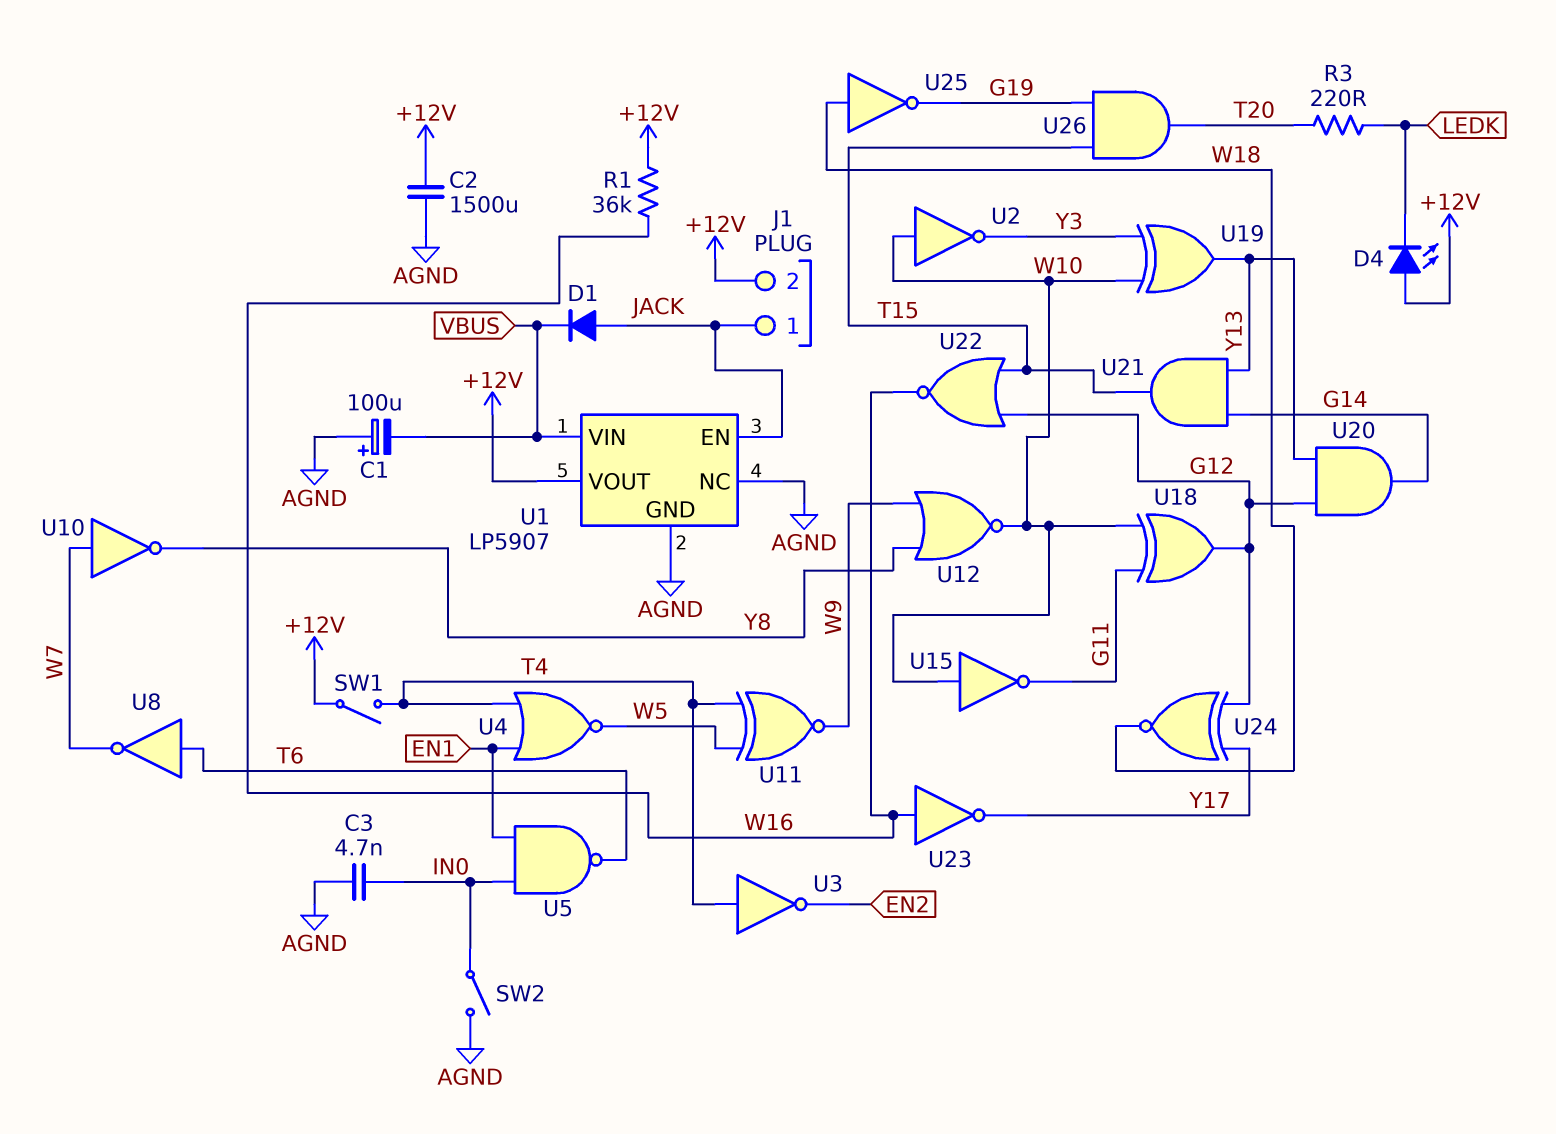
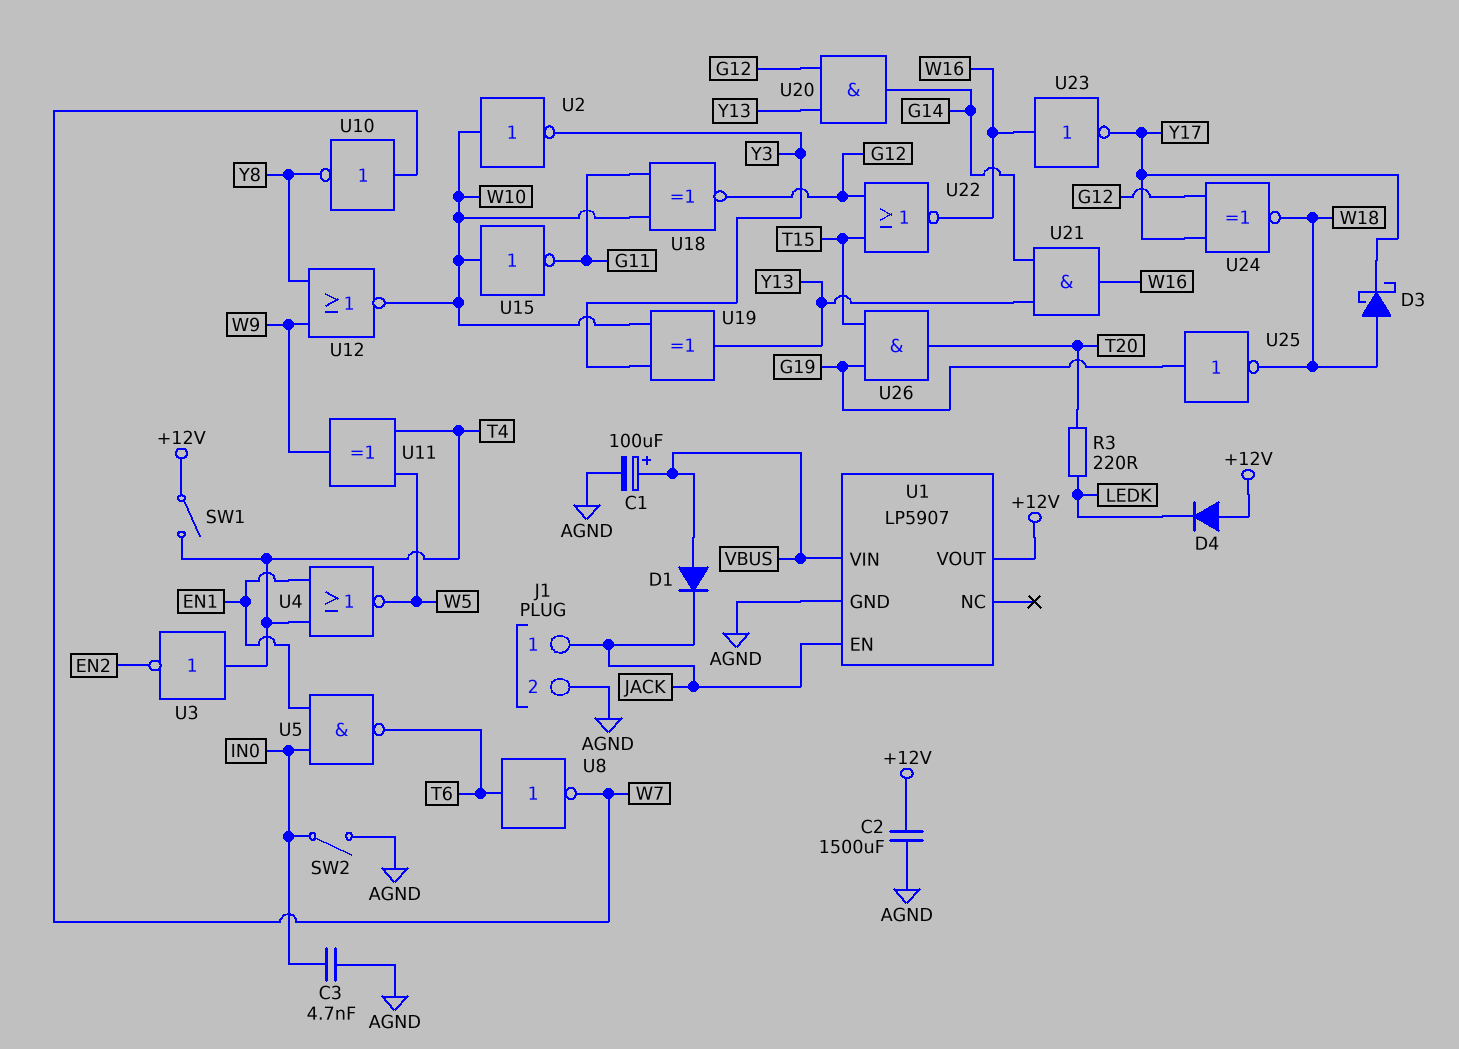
C1: 100uF (plus AGND, minus VBUS) -> 100uF (plus VBUS, minus AGND)
D1: diode (A JACK, K VBUS) -> diode (A VBUS, K JACK)
D3: none -> schottky (A W18, K Y17)
D4: LED (A +12V, K LEDK) -> diode (A +12V, K LEDK)
J1 pin 2: +12V -> AGND
R1: 36k (+12V, W16) -> none
U1 pin NC: AGND -> none
U11: XNOR (in T4, in W5, out W9) -> XOR (in T4, in W5, out W9)
U18: XOR (in G11, in W10, out G12) -> XNOR (in G11, in W10, out G12)
U21: AND (in G14, in Y13, out T15) -> AND (in G14, in Y13, out W16)
U25: NOT (in W18, out G19) -> NOT (in G19, out W18)

